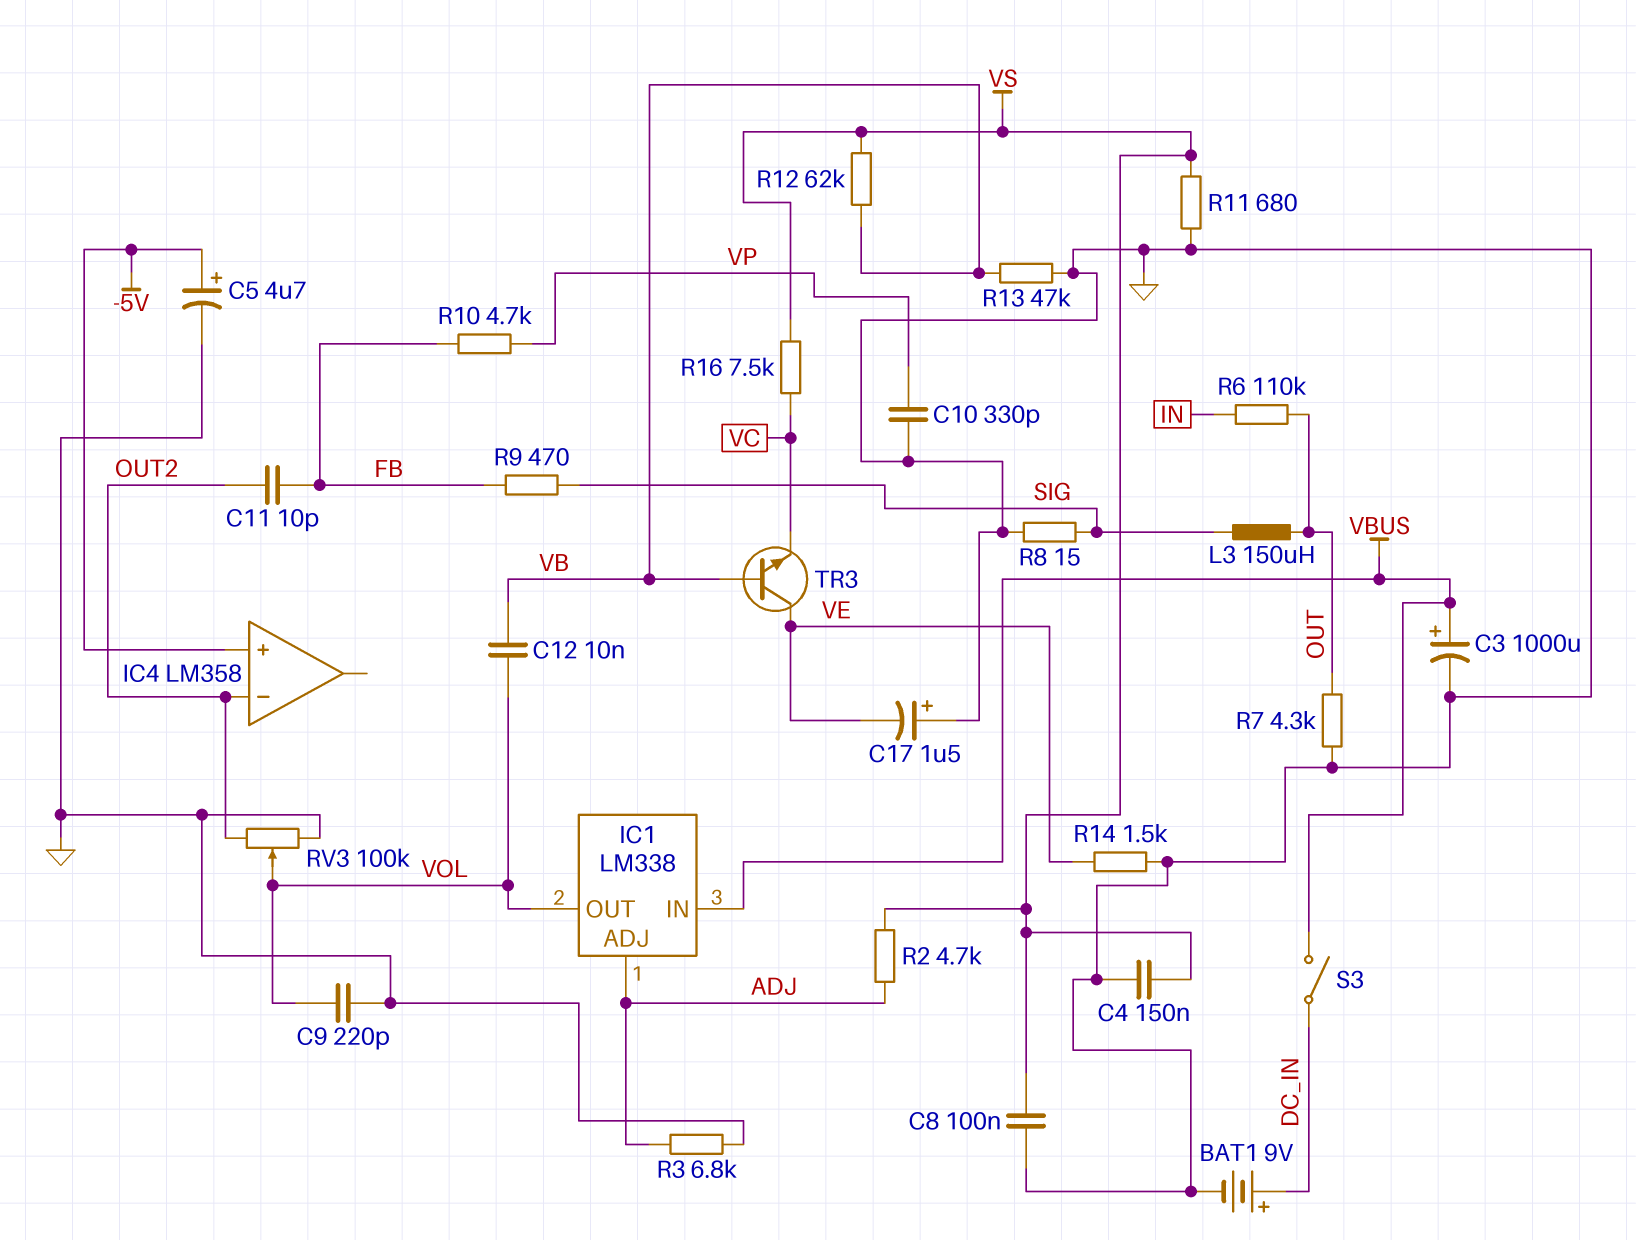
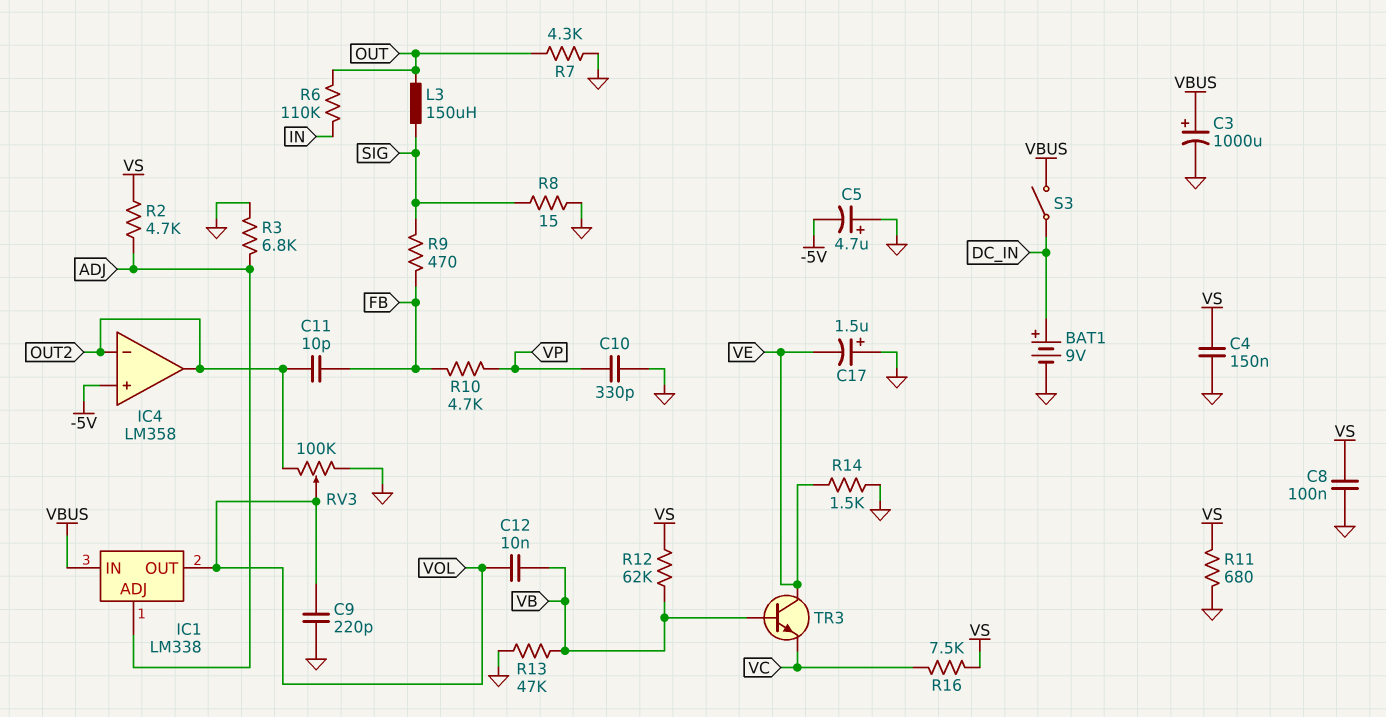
C5: 4.7uF (plus -5V, minus GND) -> 4.7uF (plus GND, minus -5V)
IC4 pin out: none -> OUT2

